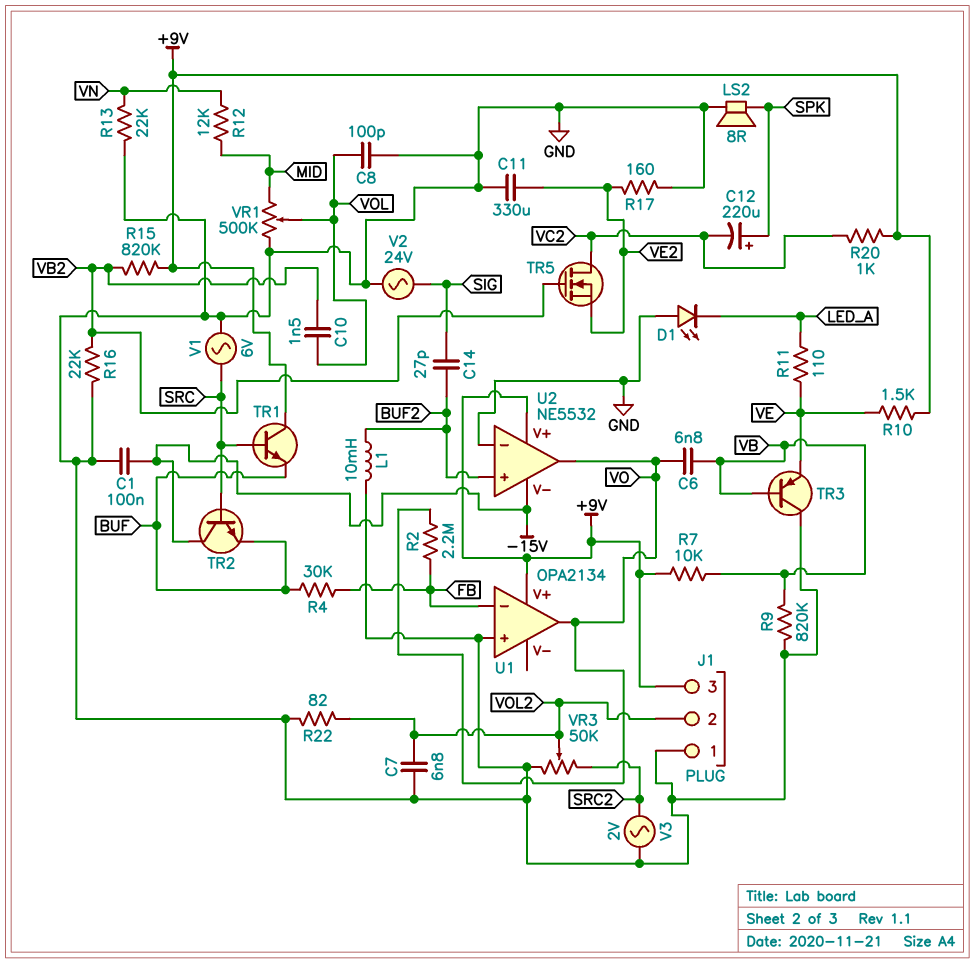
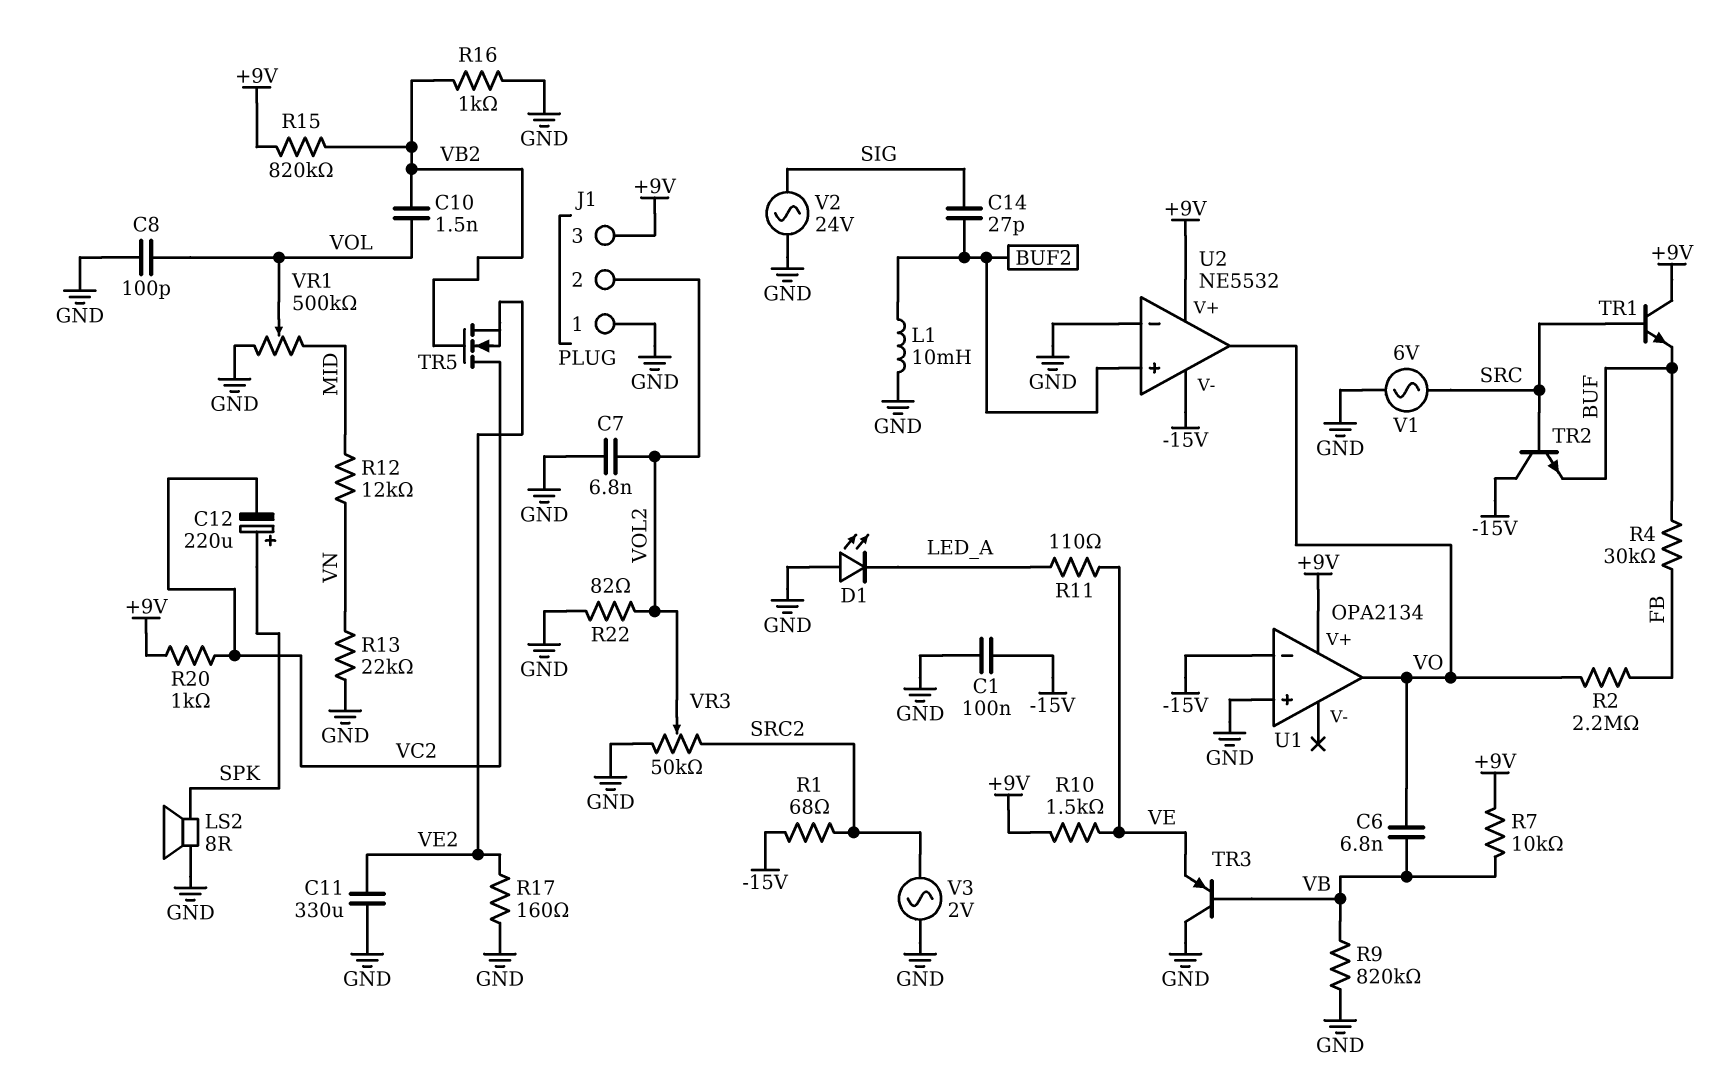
R1: none -> 68 (-15V, SRC2)
R16: 22k (GND, VB2) -> 1k (GND, VB2)
U1 pin in-: FB -> -15V

